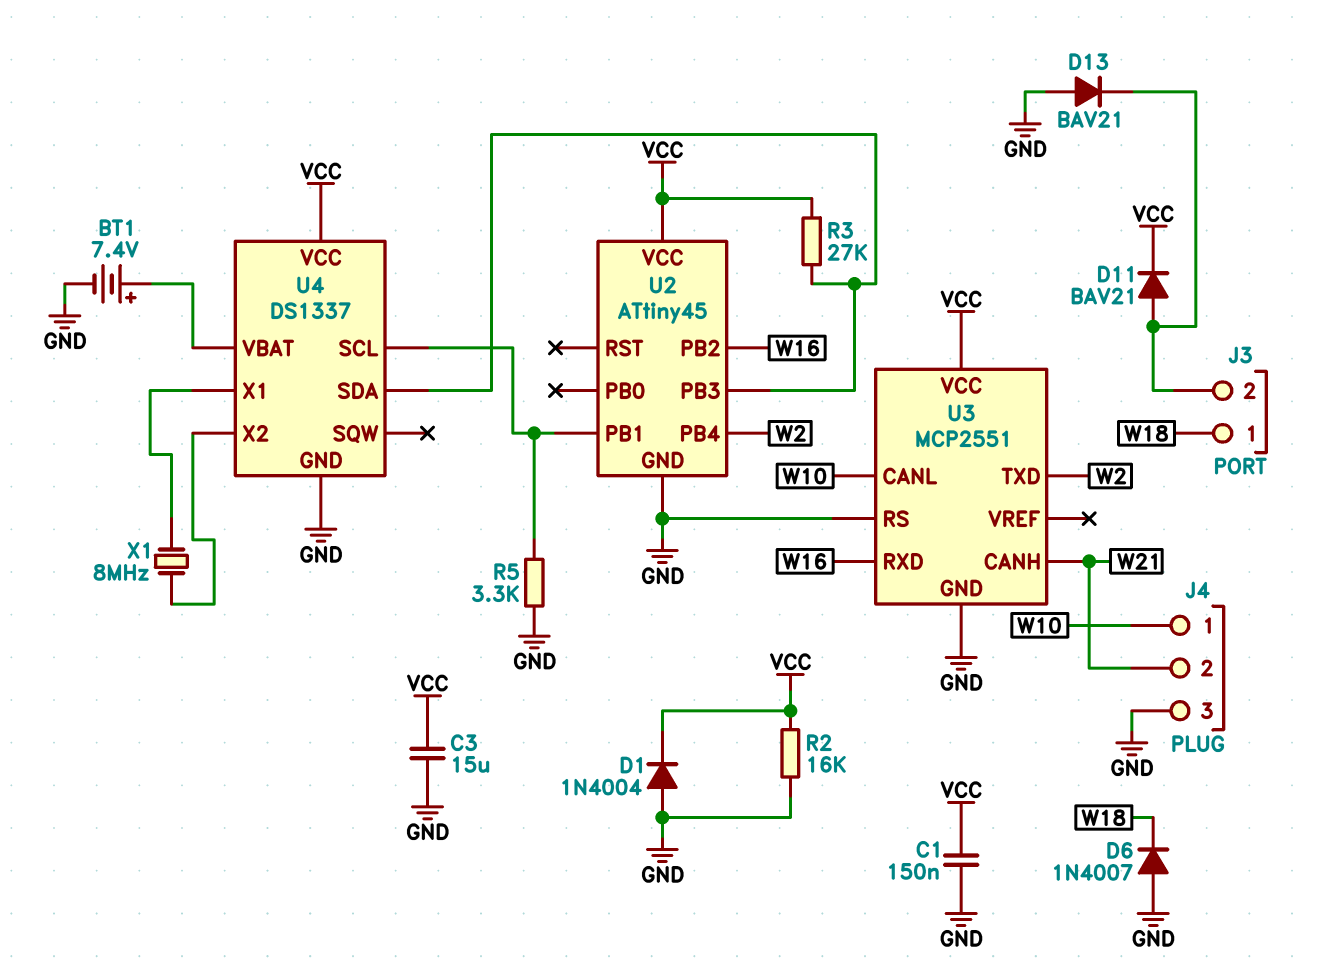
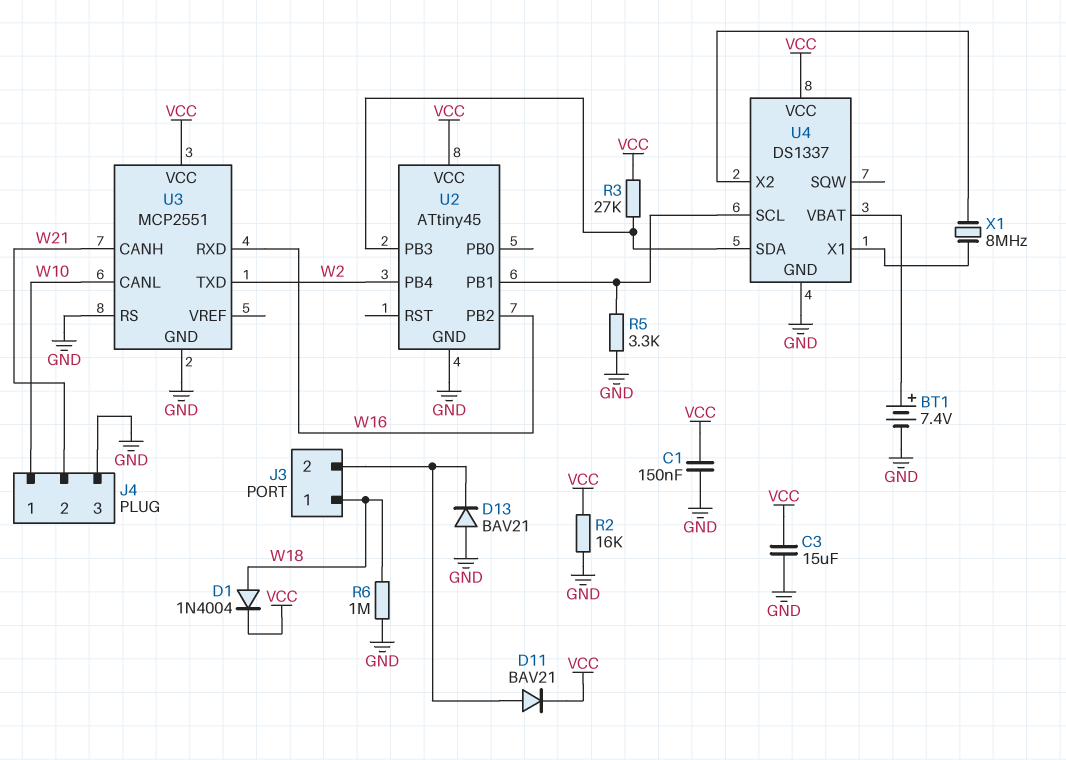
D1: diode 1N4004 (A GND, K VCC) -> diode 1N4004 (A W18, K VCC)
D6: diode 1N4007 (A GND, K W18) -> none
R6: none -> 1M (GND, W18)

